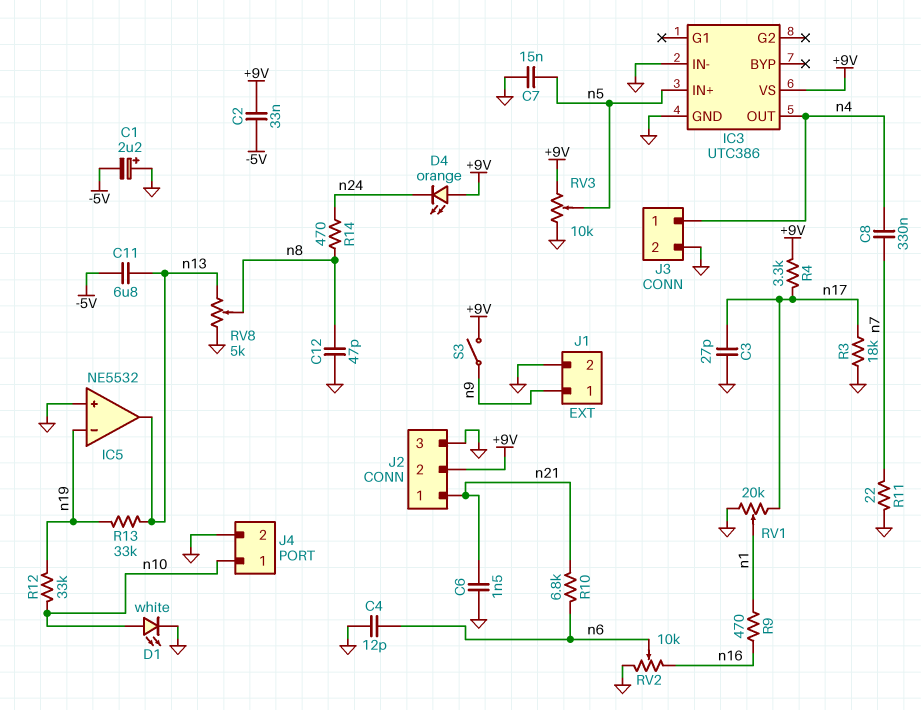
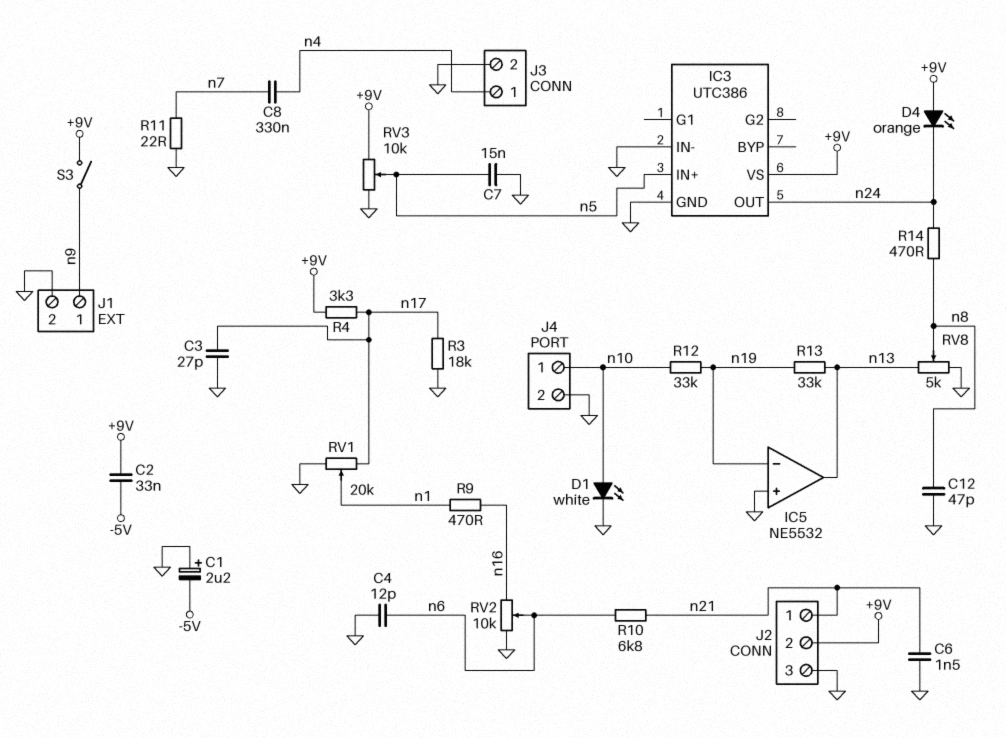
C11: 6.8uF (-5V, n13) -> none
IC3 pin OUT: n4 -> n24

